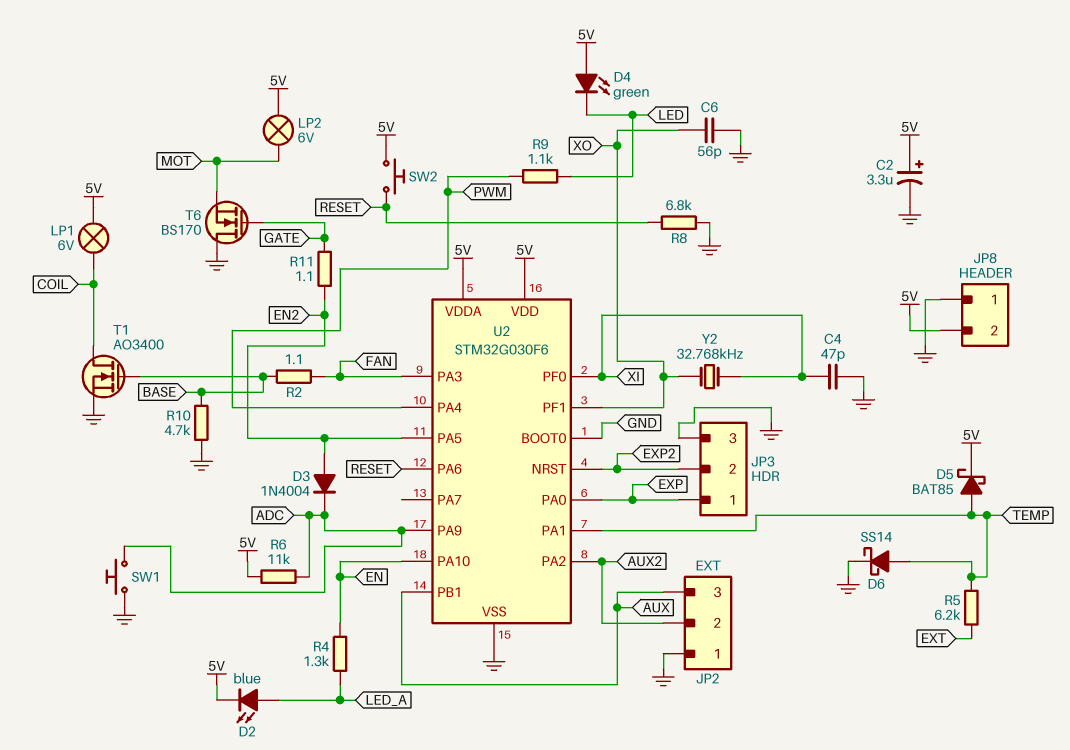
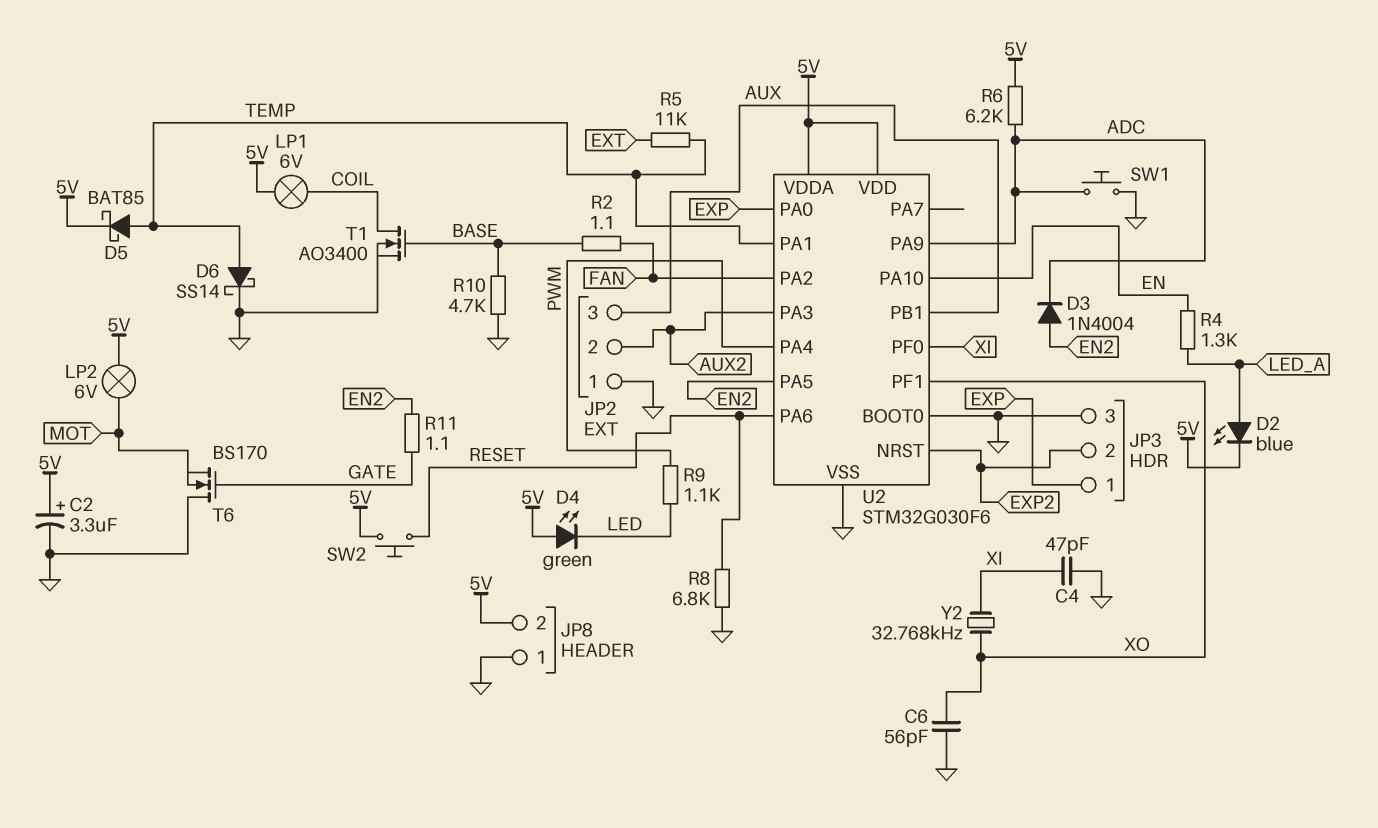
R5: 6.2k (EXT, TEMP) -> 11k (EXT, TEMP)
R6: 11k (5V, ADC) -> 6.2k (5V, ADC)
U2 pin PA2: AUX2 -> FAN
U2 pin PA3: FAN -> AUX2

